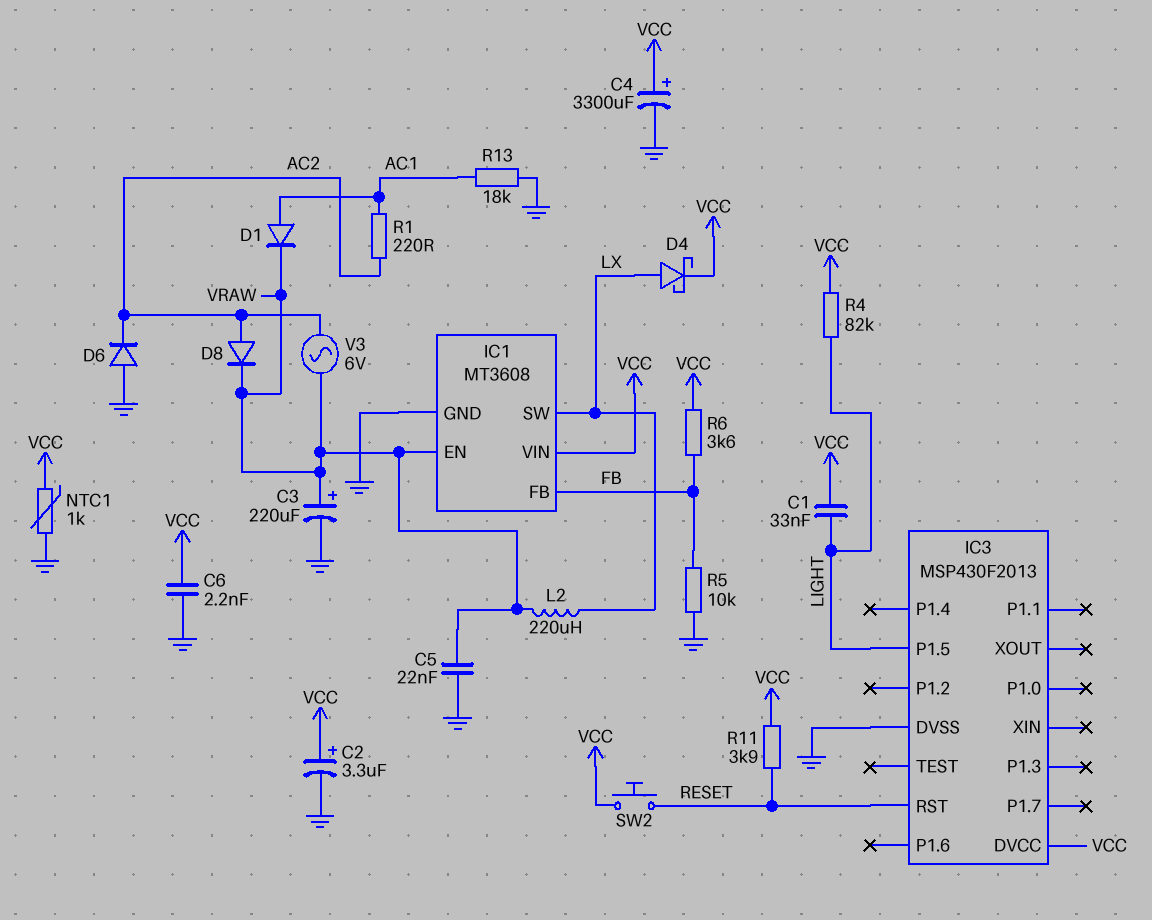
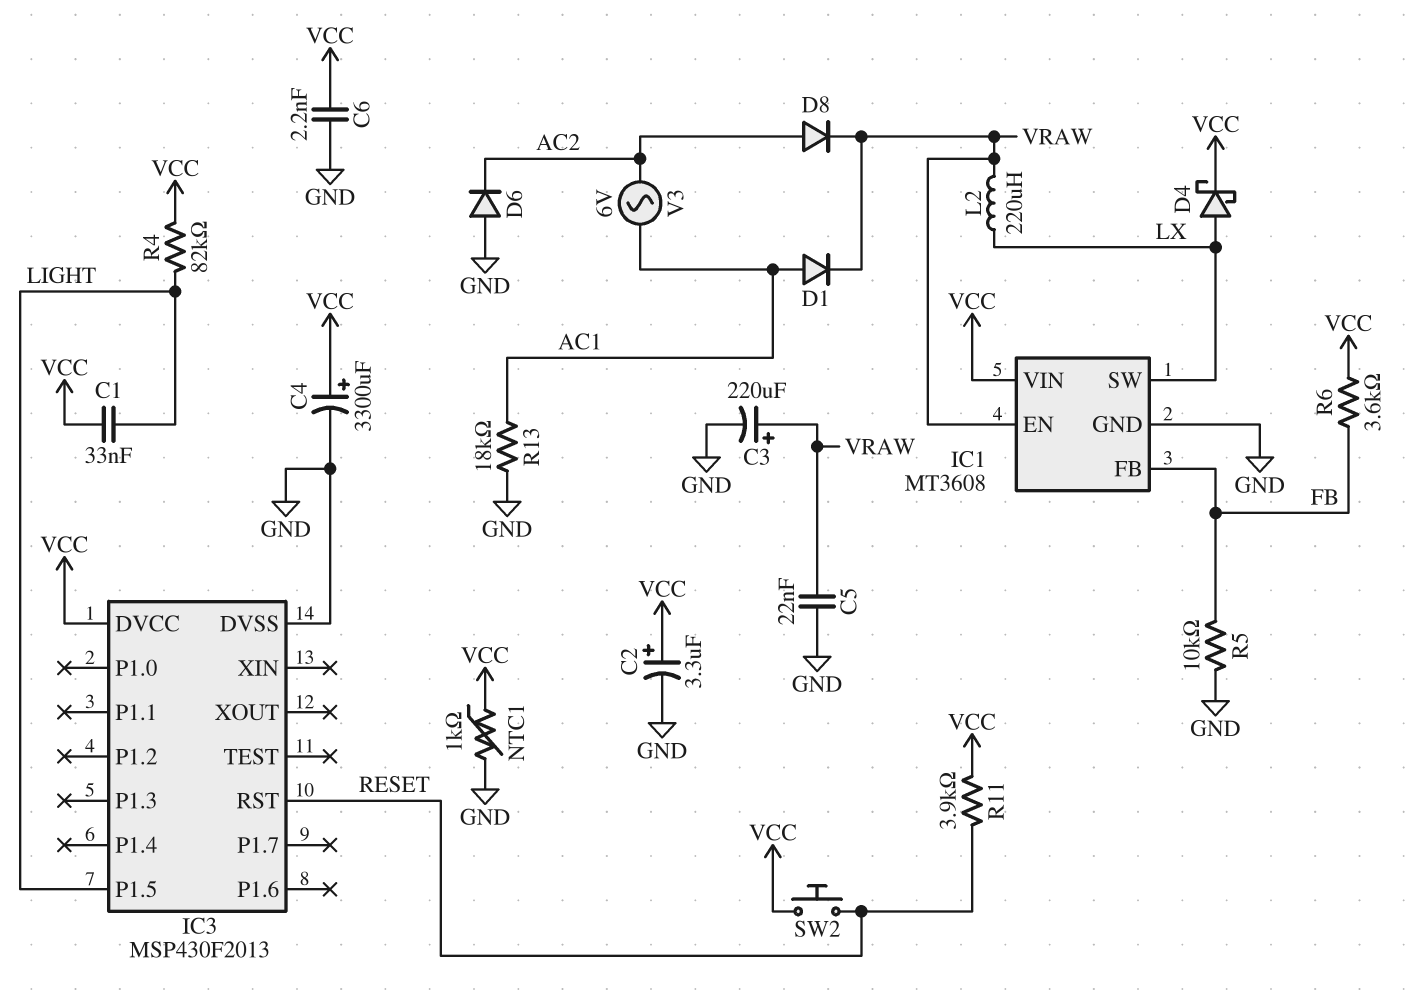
R1: 220 (AC1, AC2) -> none
V3: AC 6V (AC2, VRAW) -> AC 6V (AC1, AC2)

